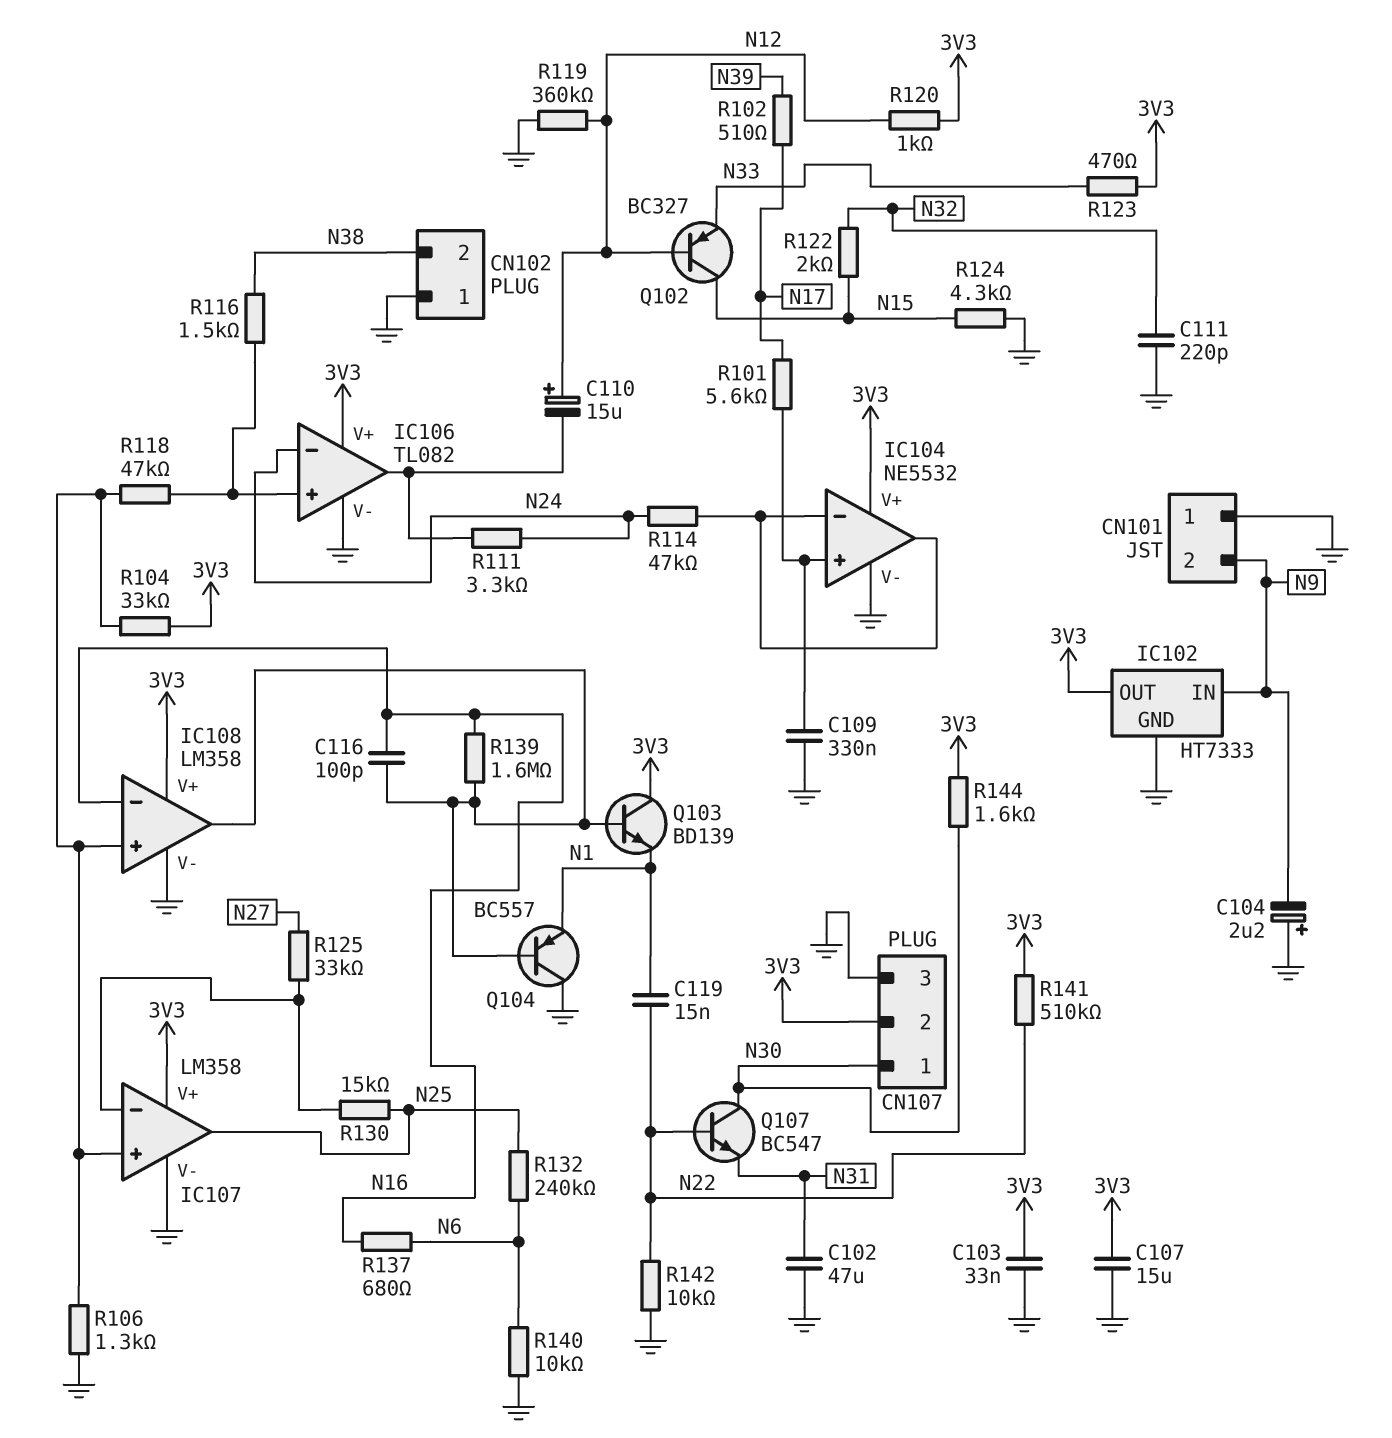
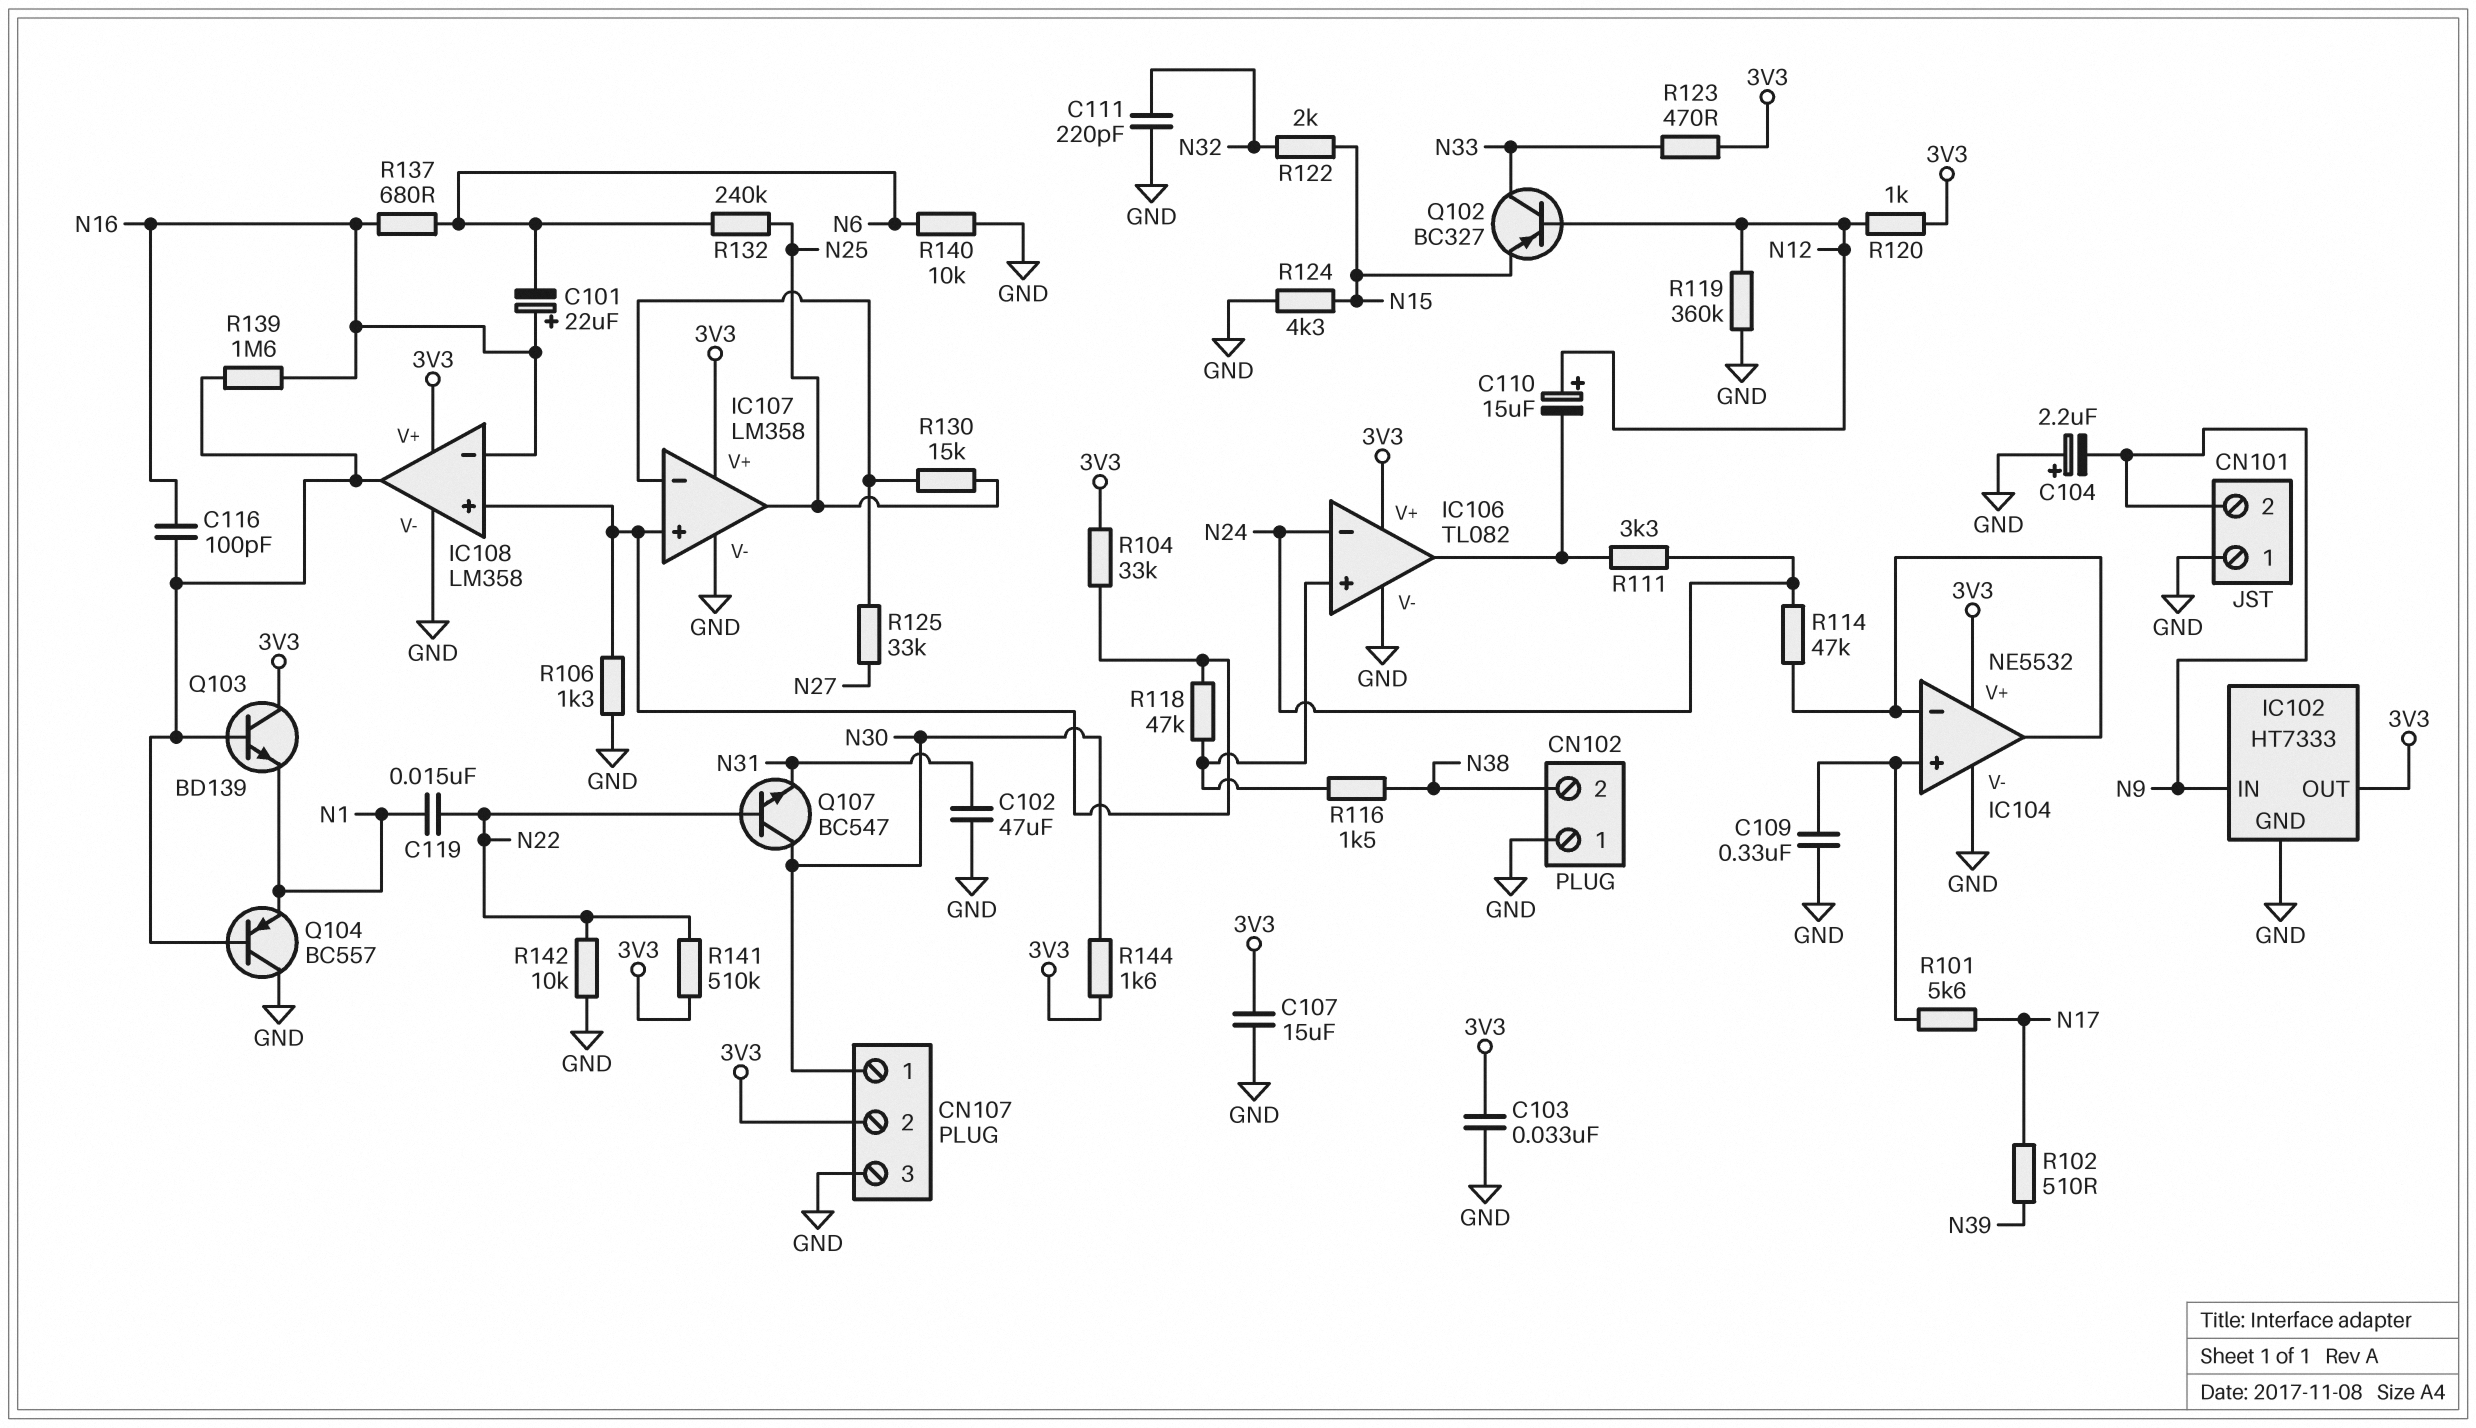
C101: none -> 22uF (plus N16, minus N6)
Q102: PNP BC327 (B N12, C N15, E N33) -> PNP BC327 (B N12, C N33, E N15)

